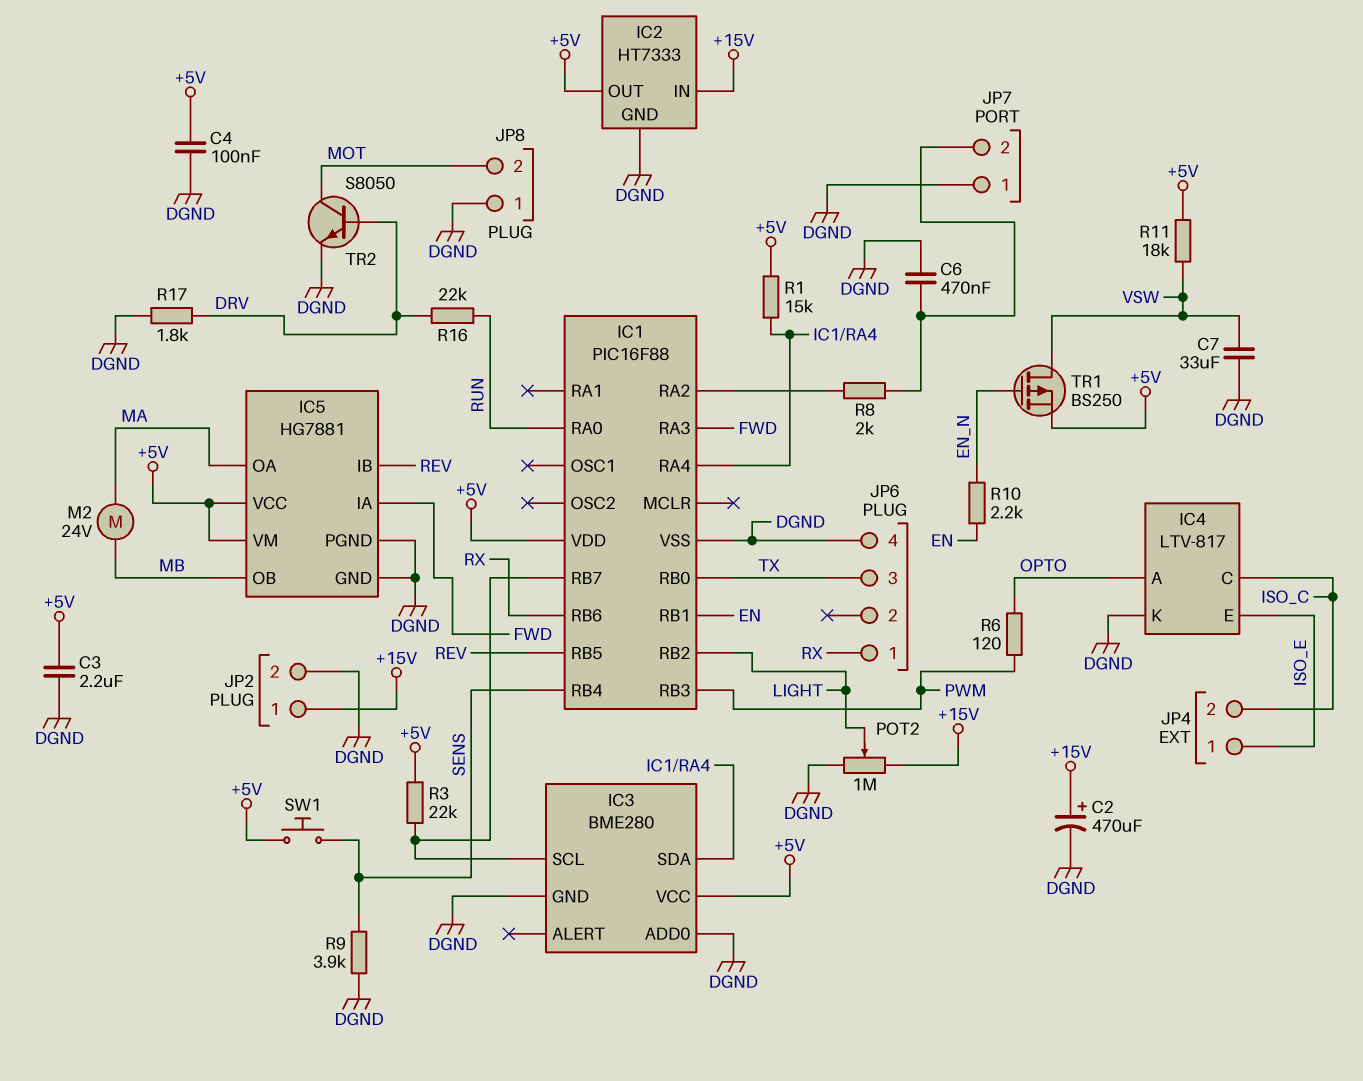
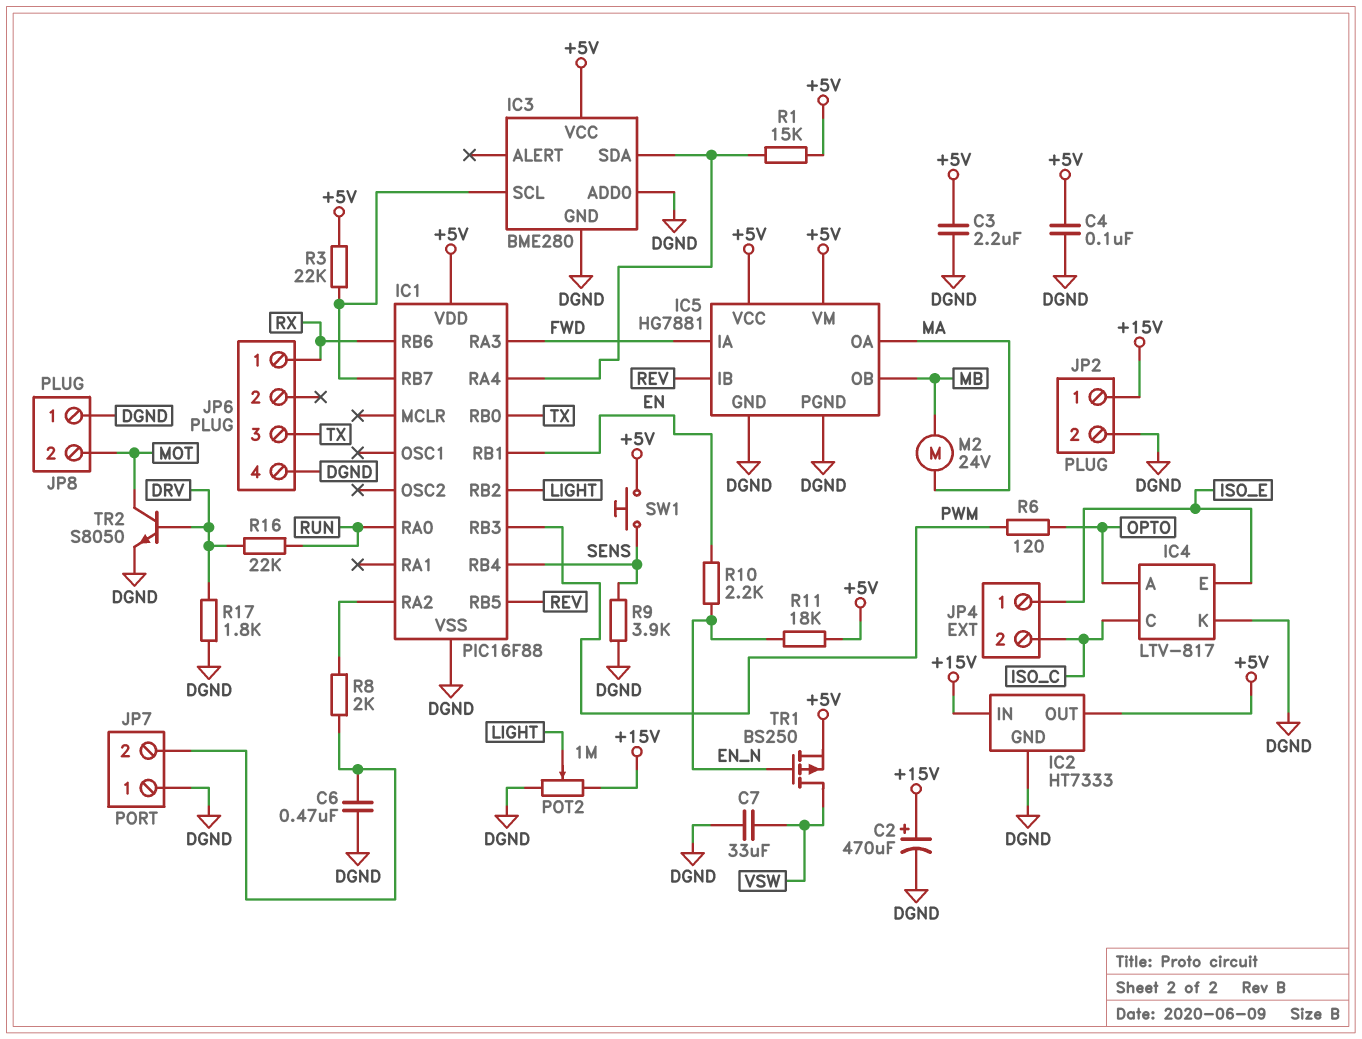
R11: 18k (+5V, VSW) -> 18k (+5V, EN_N)

